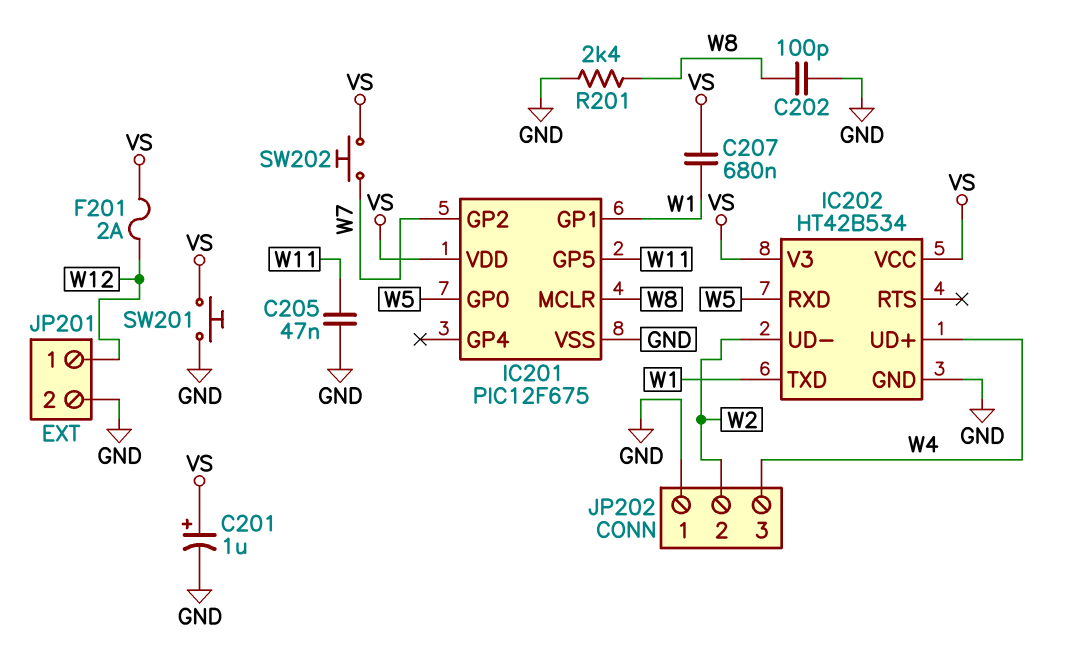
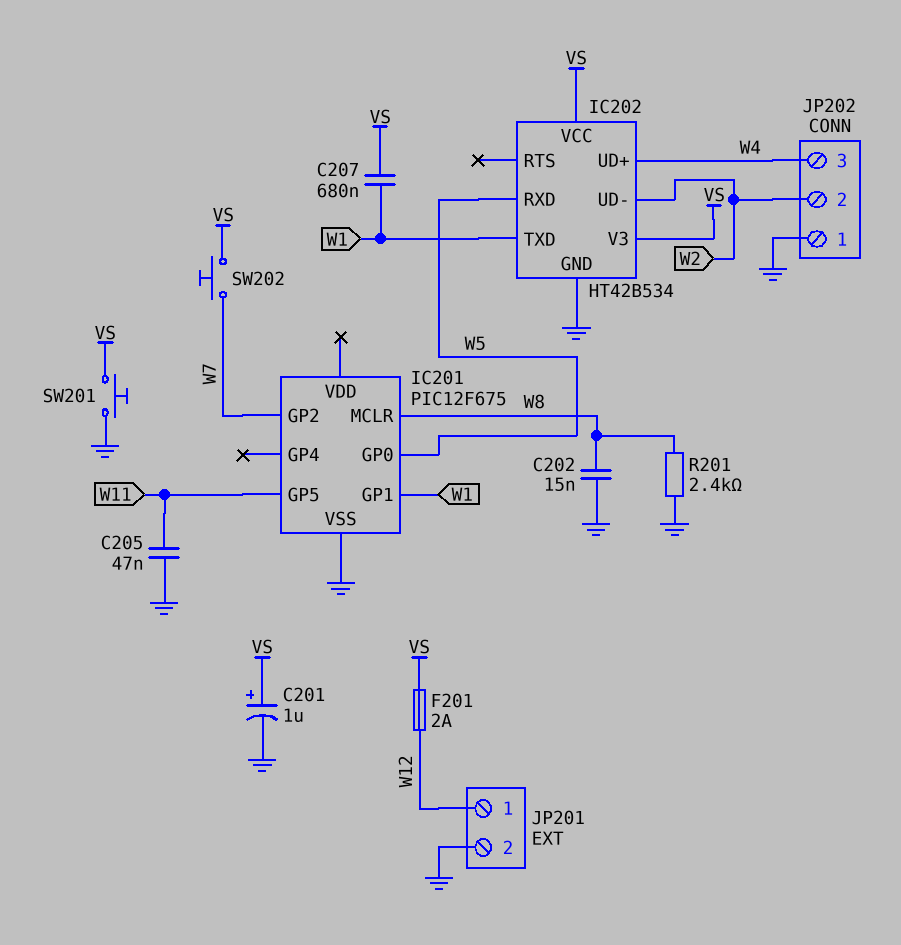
C202: 100pF (GND, W8) -> 15nF (GND, W8)
IC201 pin VDD: VS -> none

